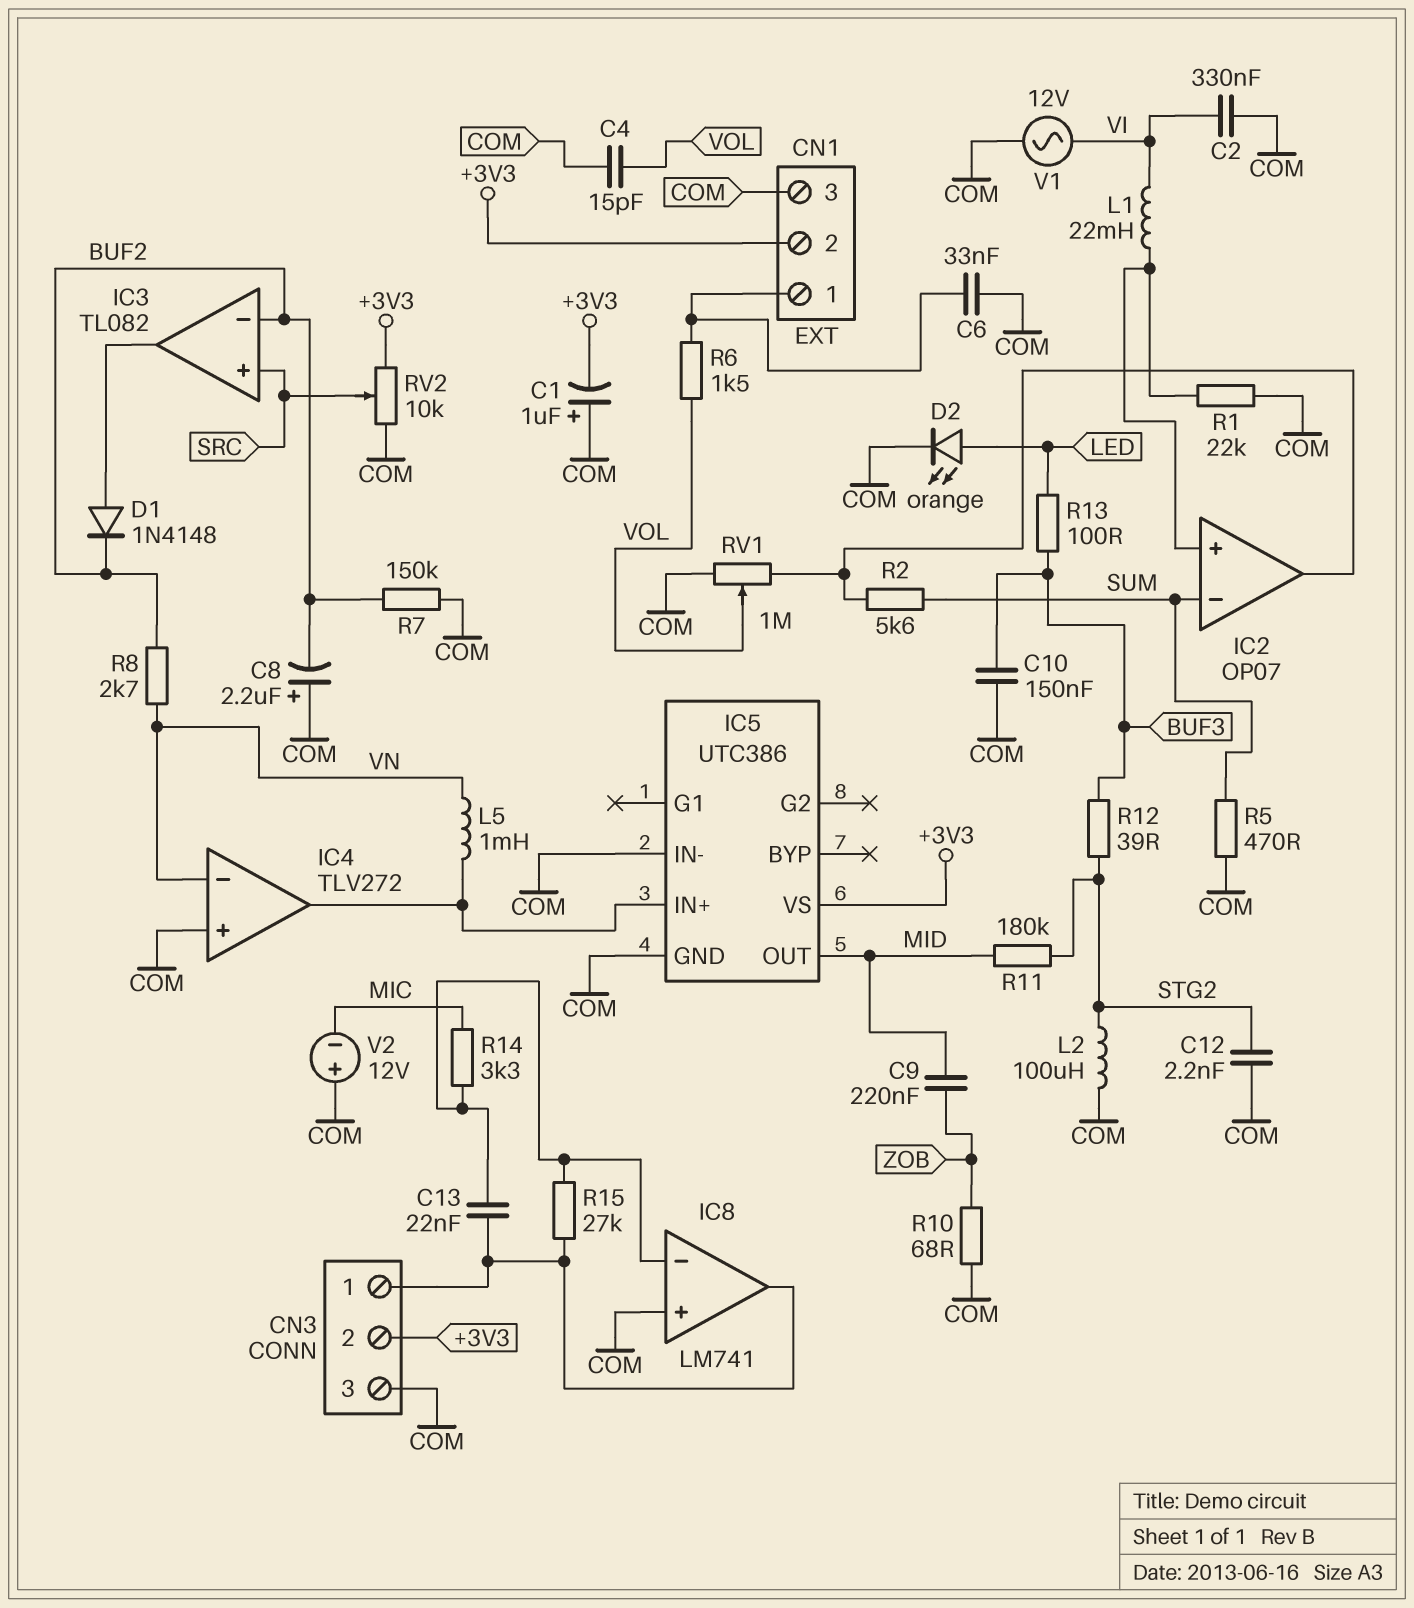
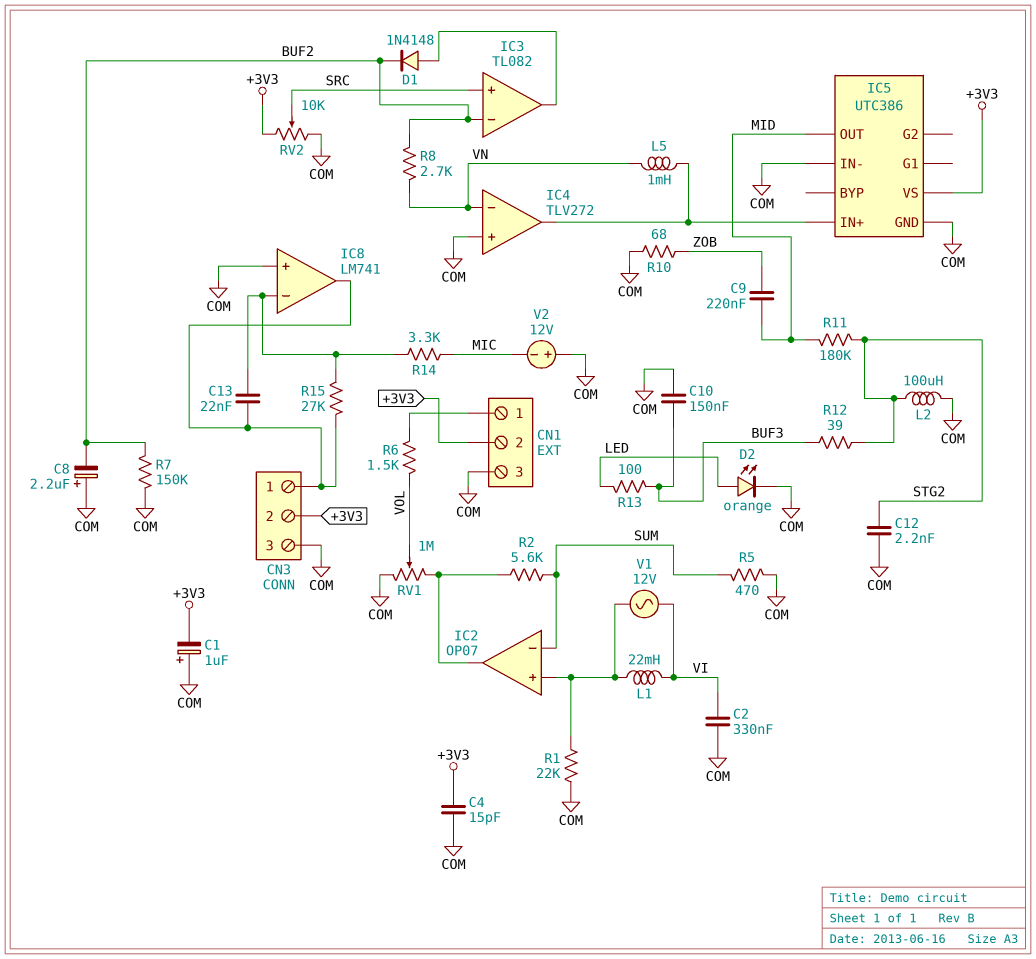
C4: 15pF (COM, VOL) -> 15pF (+3V3, COM)
C6: 33nF (CN1/1, COM) -> none
V1: AC 12V (COM, VI) -> AC 12V (IC2/in+, VI)

